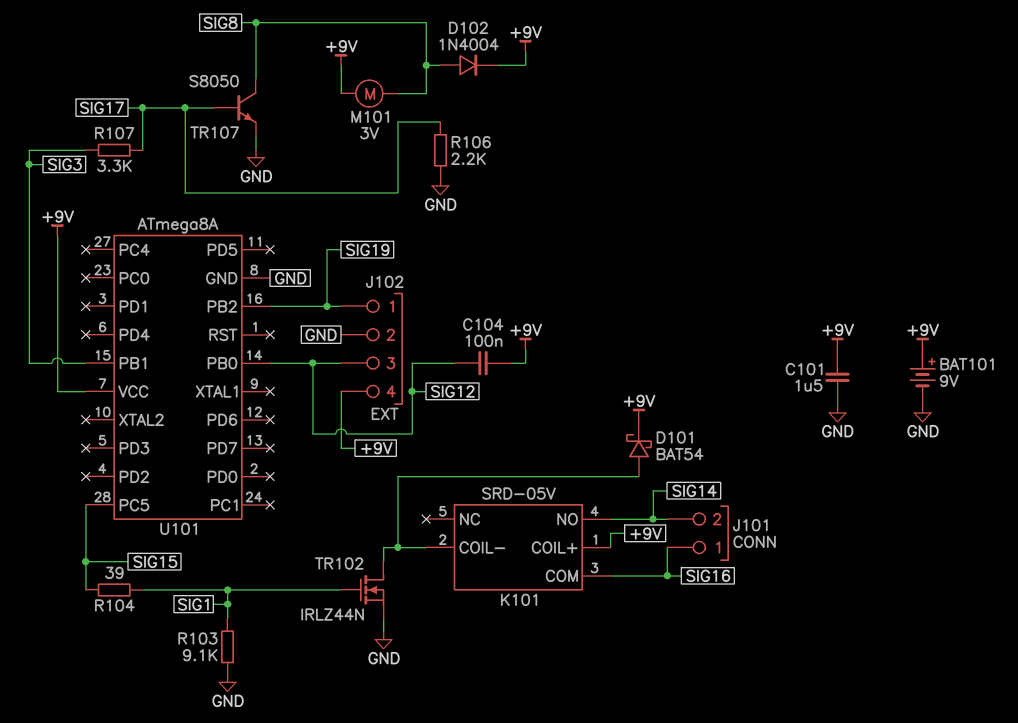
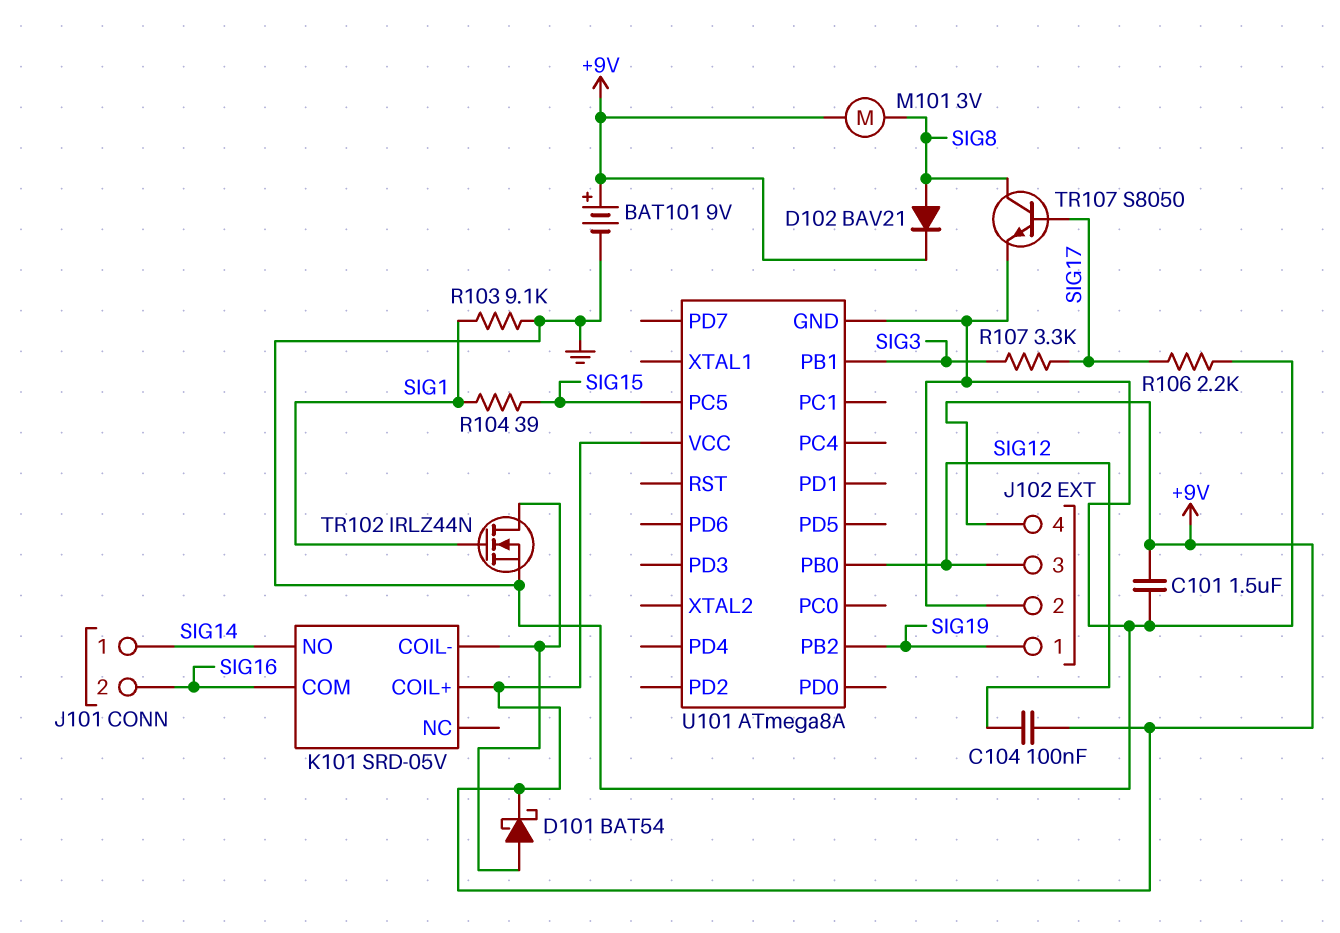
D102: diode 1N4004 (A SIG8, K +9V) -> diode BAV21 (A SIG8, K +9V)
J101 pin 1: SIG16 -> SIG14
J101 pin 2: SIG14 -> SIG16

